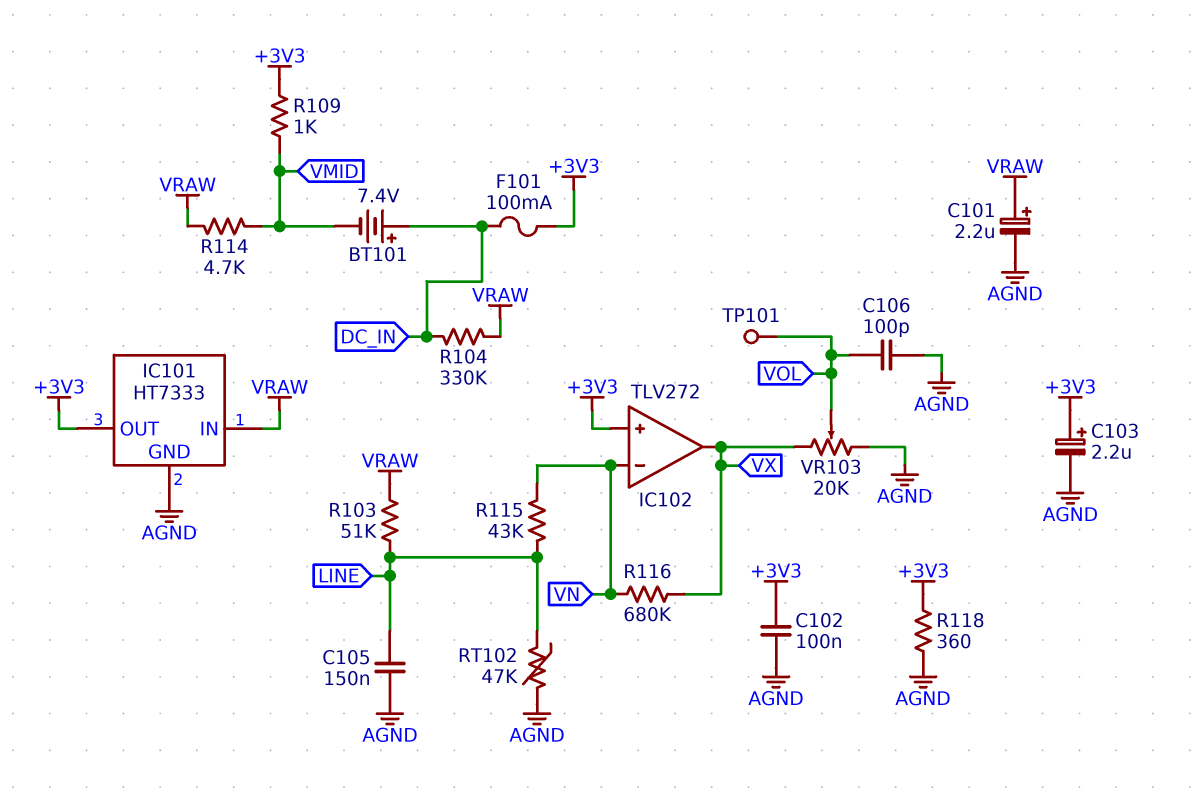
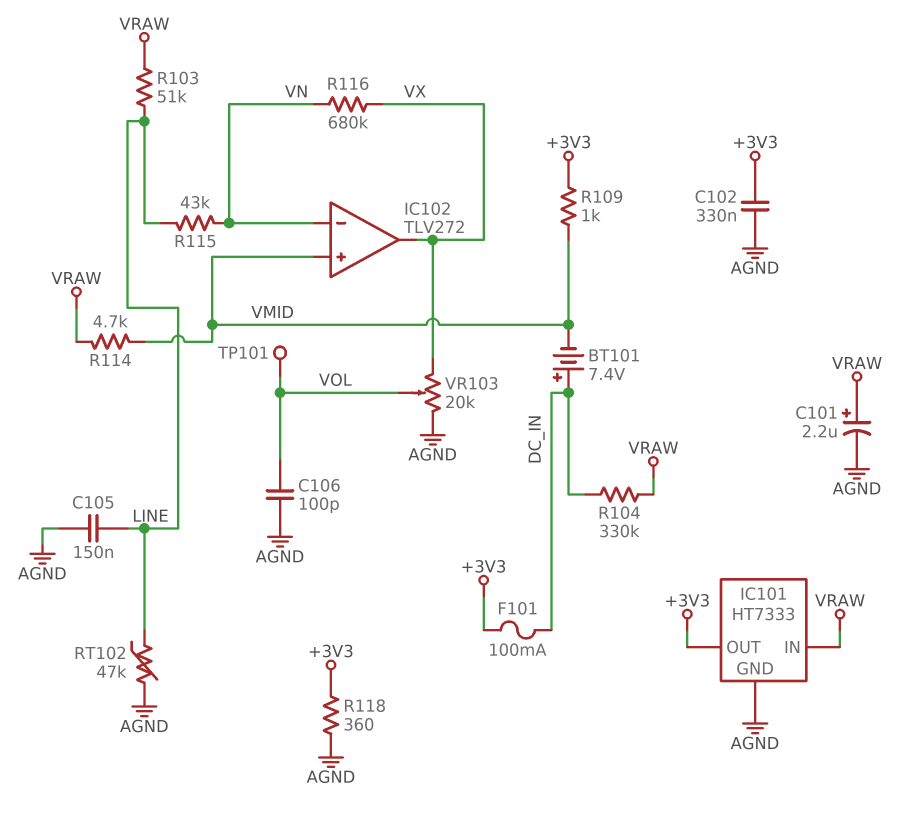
C102: 100nF (+3V3, AGND) -> 330nF (+3V3, AGND)
C103: 2.2uF (plus +3V3, minus AGND) -> none
IC102 pin in+: +3V3 -> VMID

